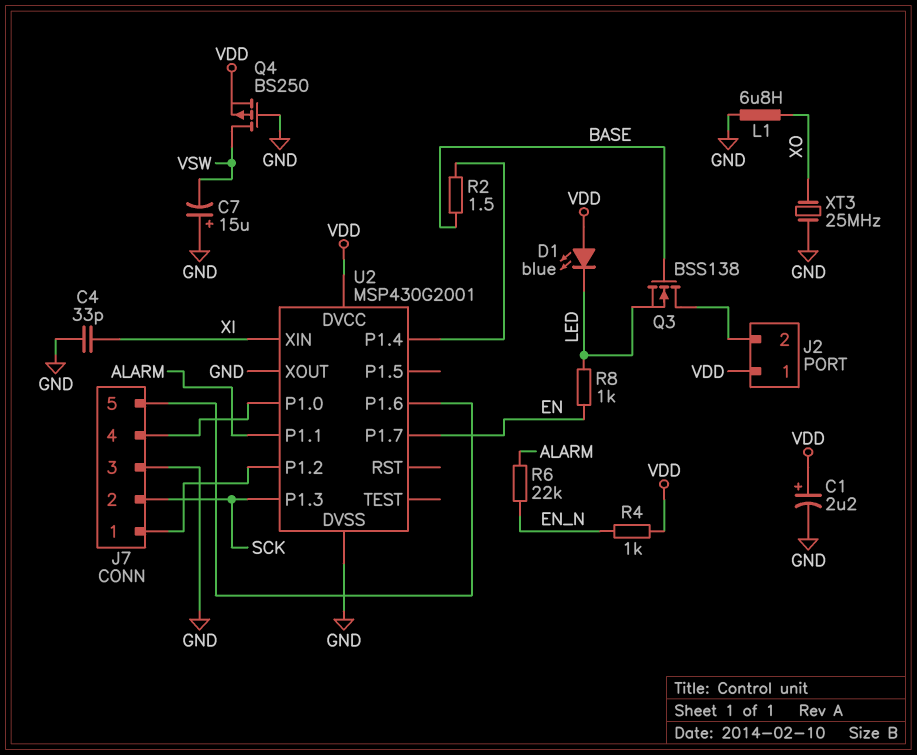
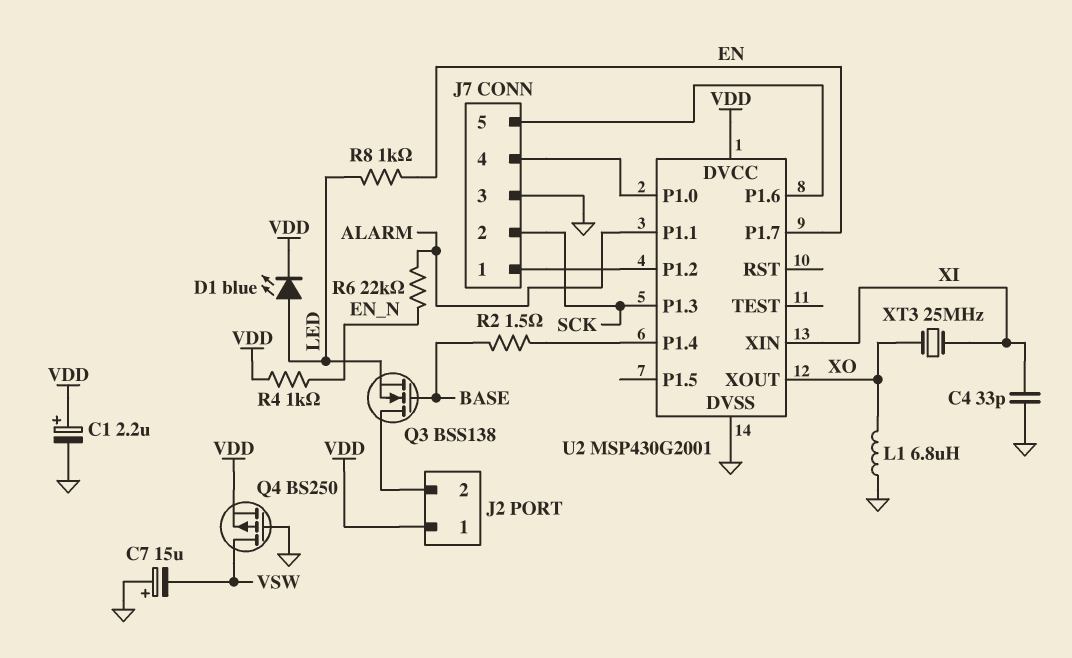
D1: LED blue (A VDD, K LED) -> LED blue (A LED, K VDD)
U2 pin XOUT: GND -> XO
XT3: 25MHz (GND, XO) -> 25MHz (XI, XO)

